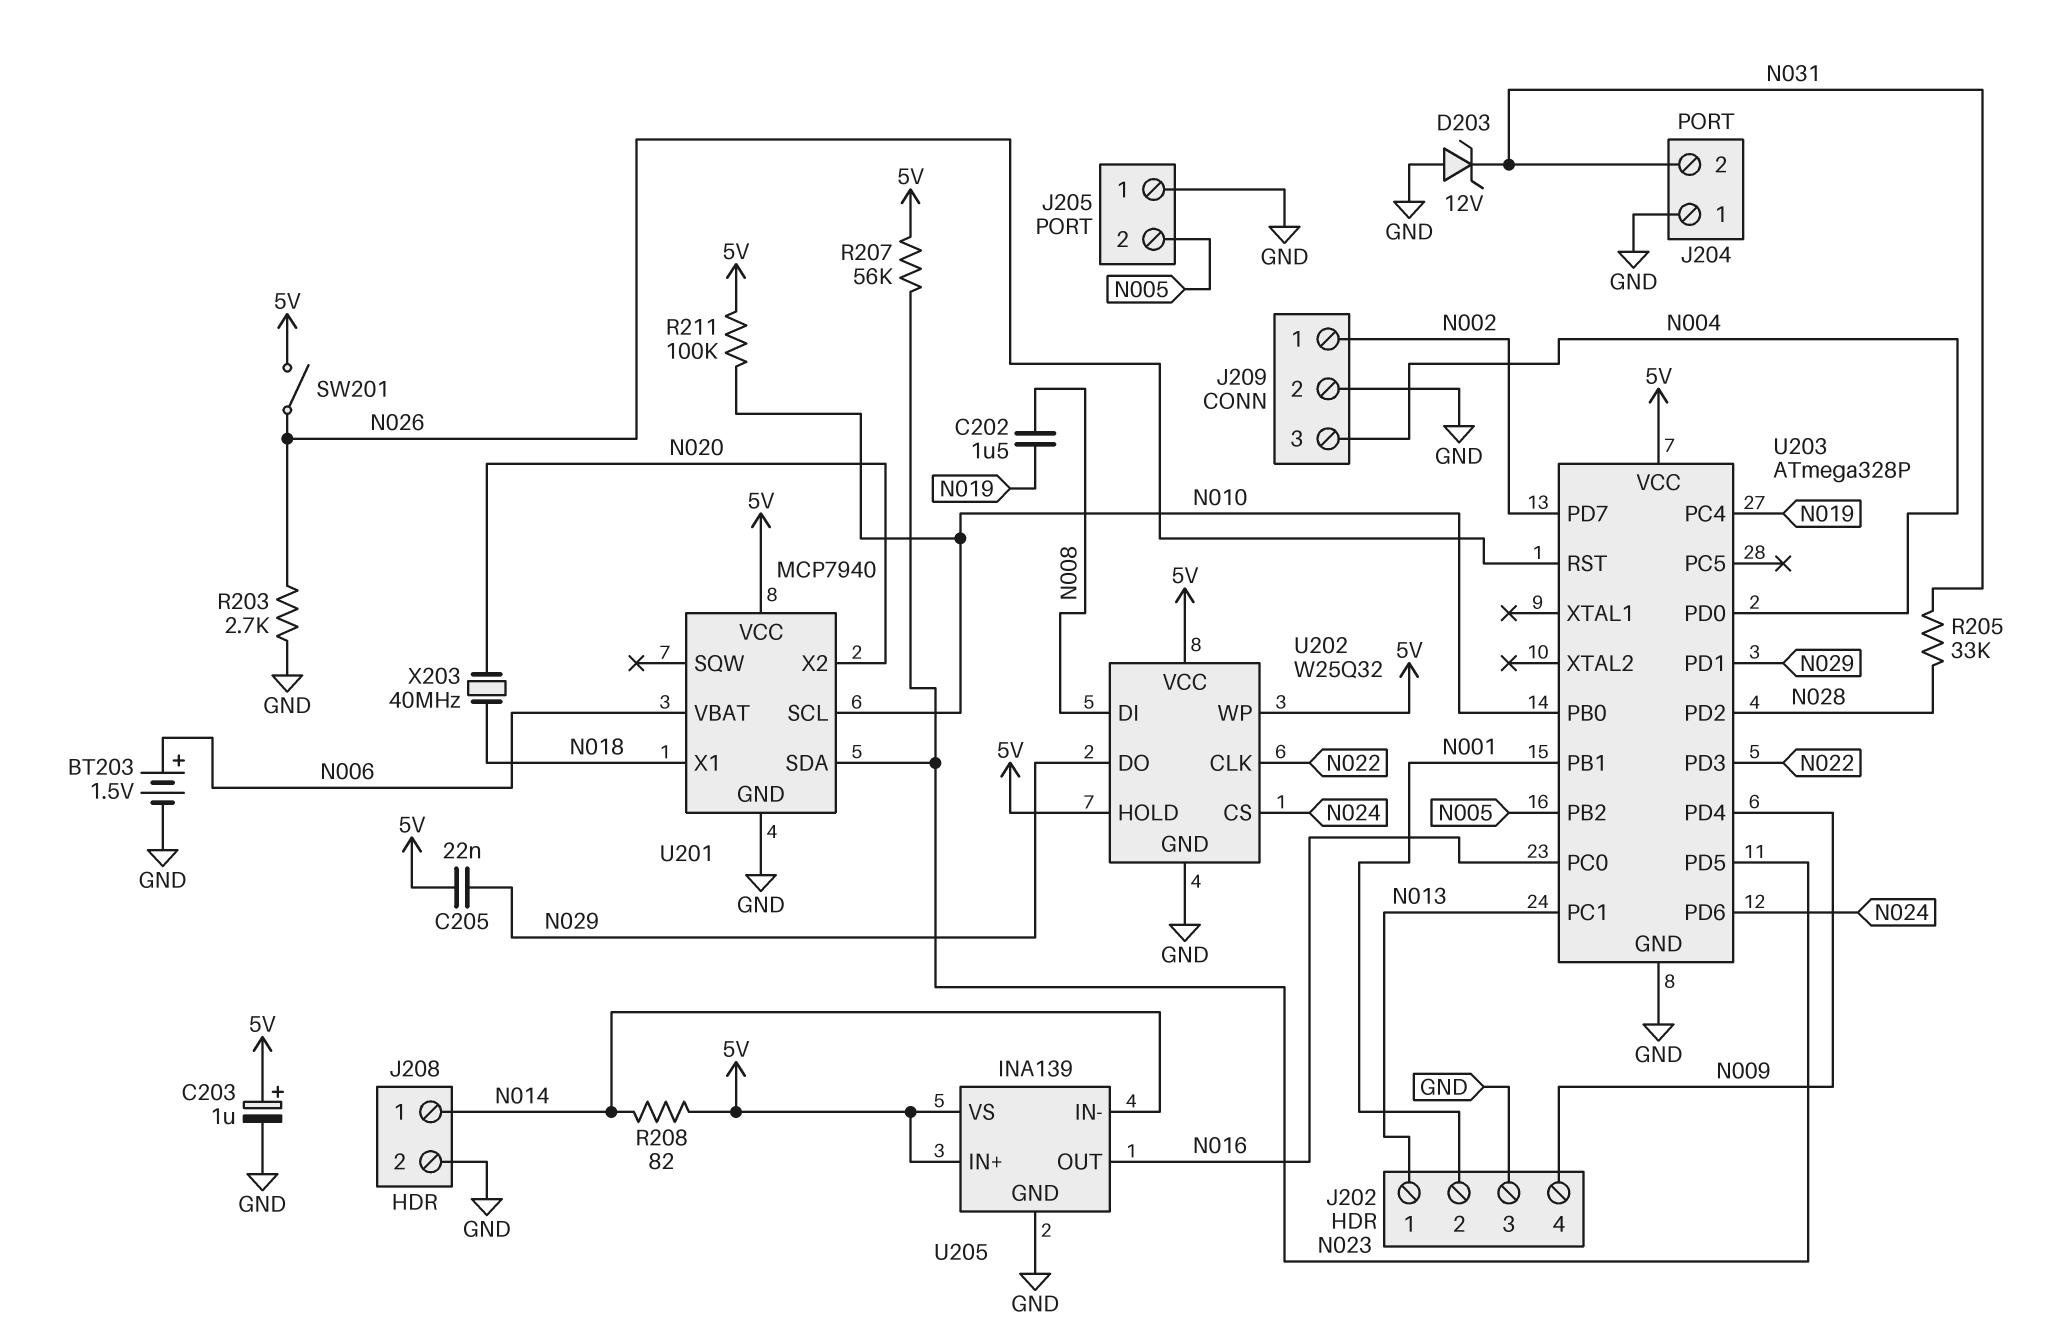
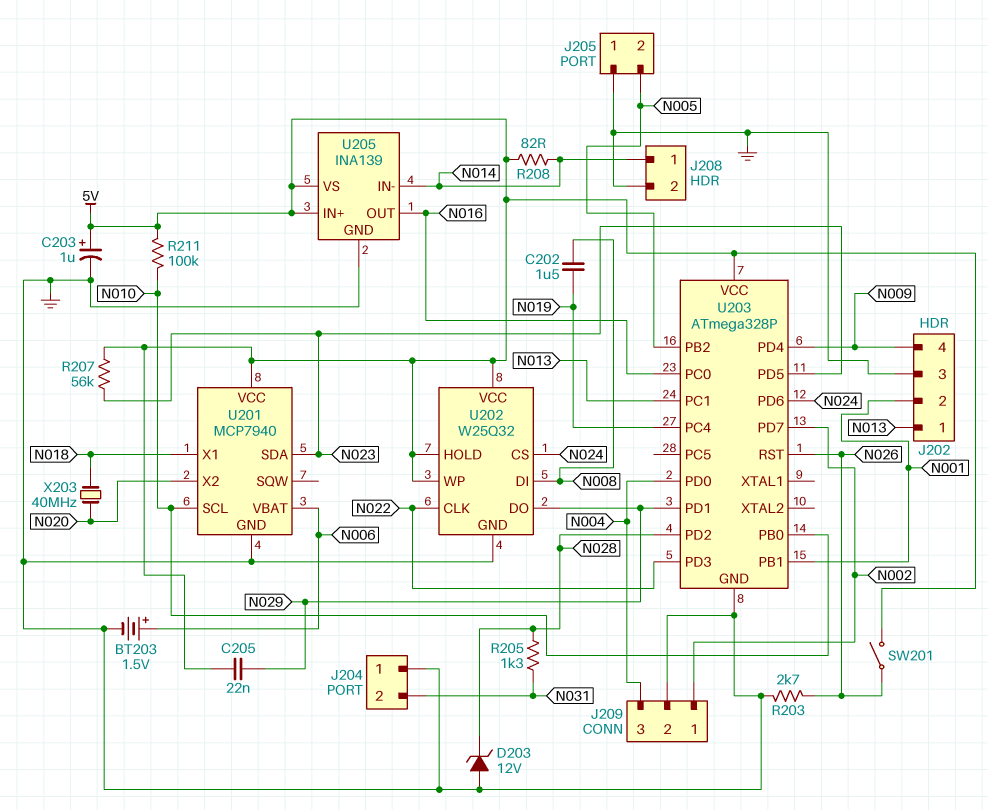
D203: zener 12V (A GND, K N031) -> zener 12V (A GND, K N028)
R205: 33k (N028, N031) -> 1.3k (N028, N031)

